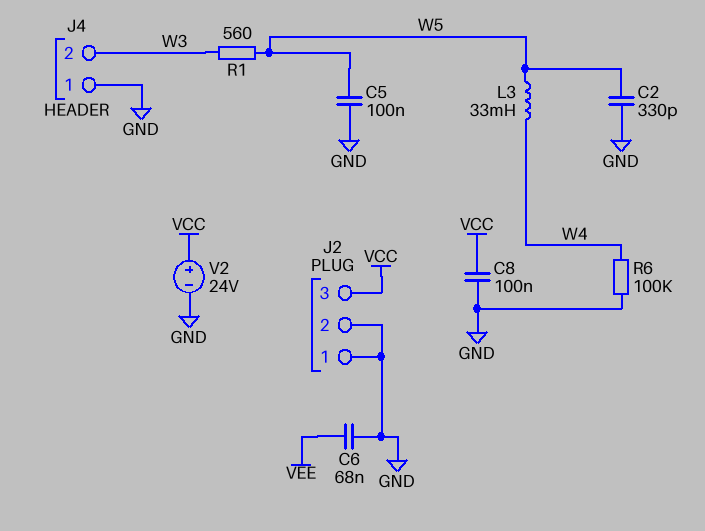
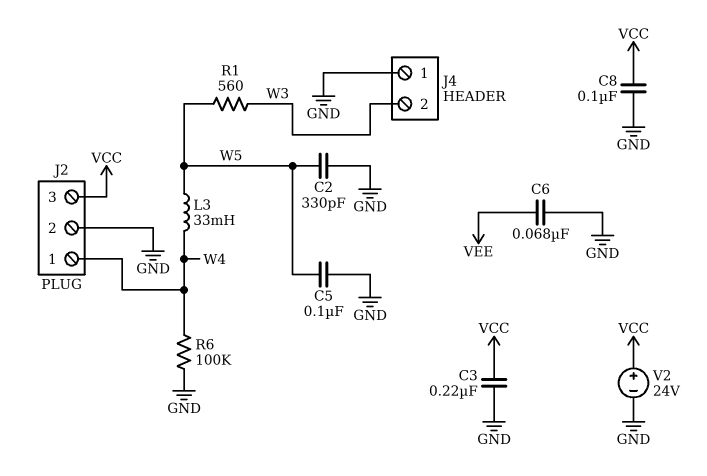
C3: none -> 220nF (GND, VCC)
J2 pin 1: GND -> W4

